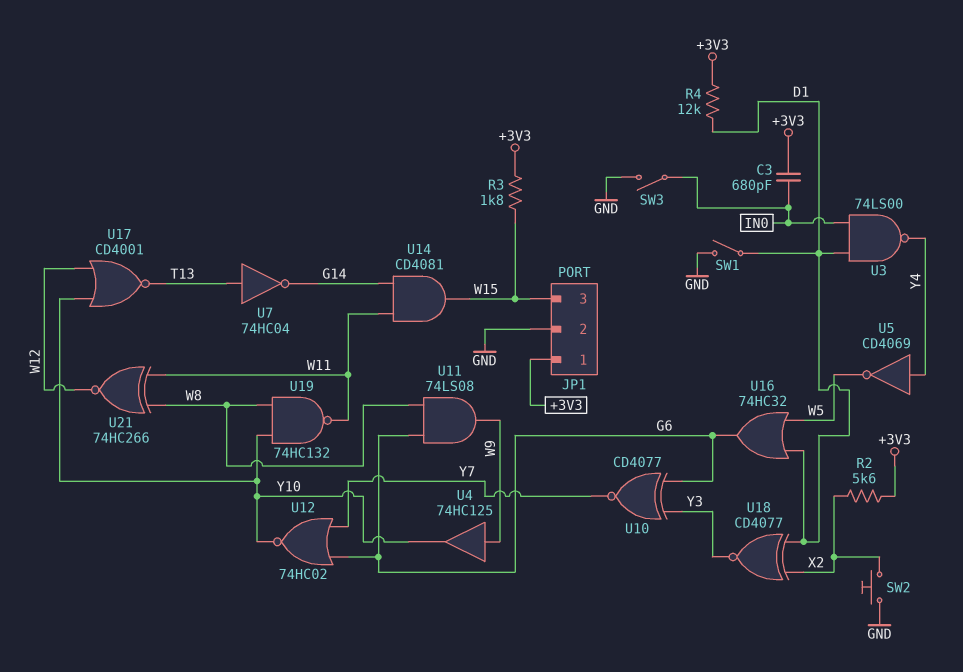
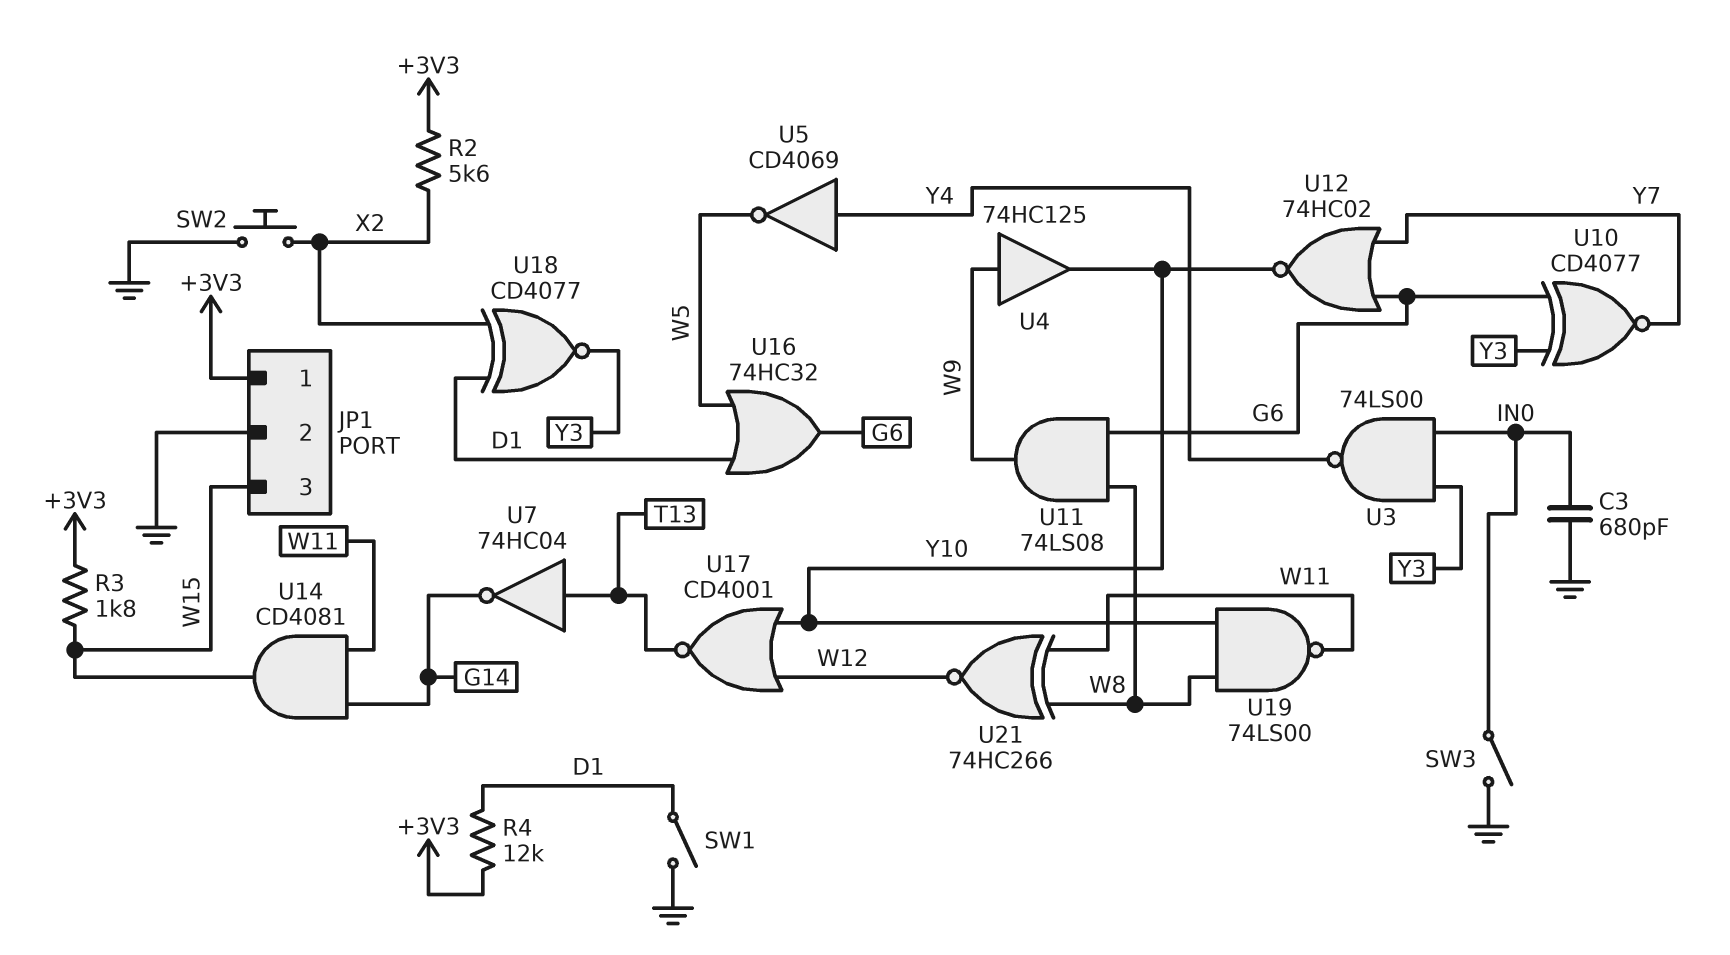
C3: 680pF (+3V3, IN0) -> 680pF (GND, IN0)
U3: NAND 74LS00 (in D1, in IN0, out Y4) -> NAND 74LS00 (in IN0, in Y3, out Y4)
U19: NAND 74HC132 (in W8, in Y10, out W11) -> NAND 74LS00 (in W8, in Y10, out W11)

